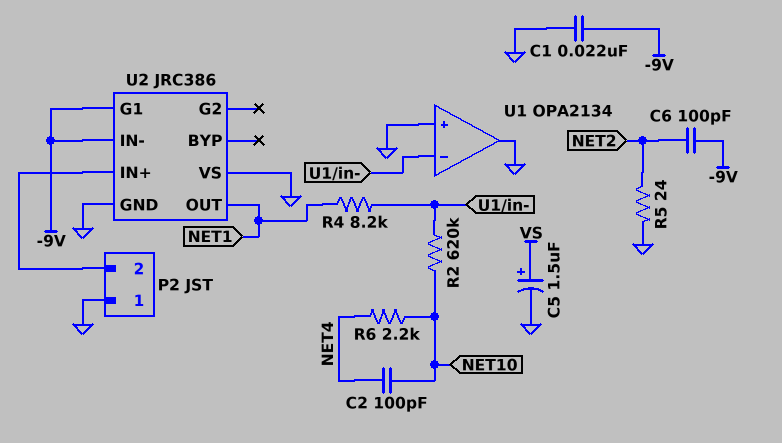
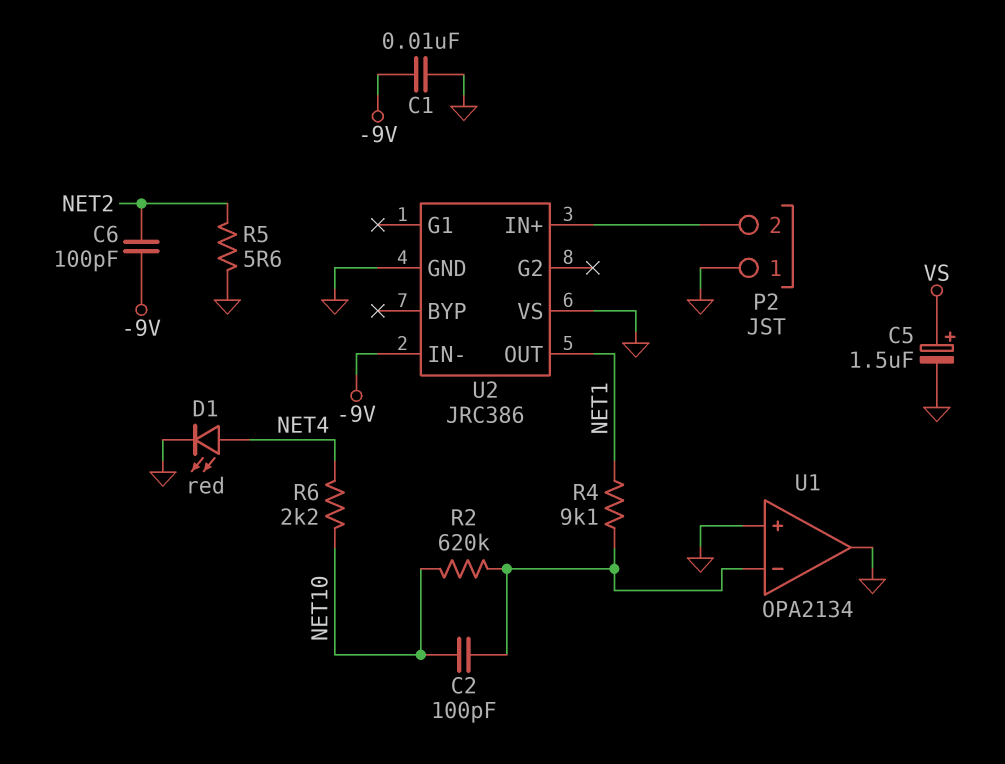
C1: 22nF (-9V, GND) -> 10nF (-9V, GND)
C2: 100pF (NET4, NET10) -> 100pF (NET10, U1/in-)
D1: none -> LED red (A NET4, K GND)
R4: 8.2k (NET1, U1/in-) -> 9.1k (NET1, U1/in-)
R5: 24 (GND, NET2) -> 5.6 (GND, NET2)
U2 pin G1: -9V -> none

